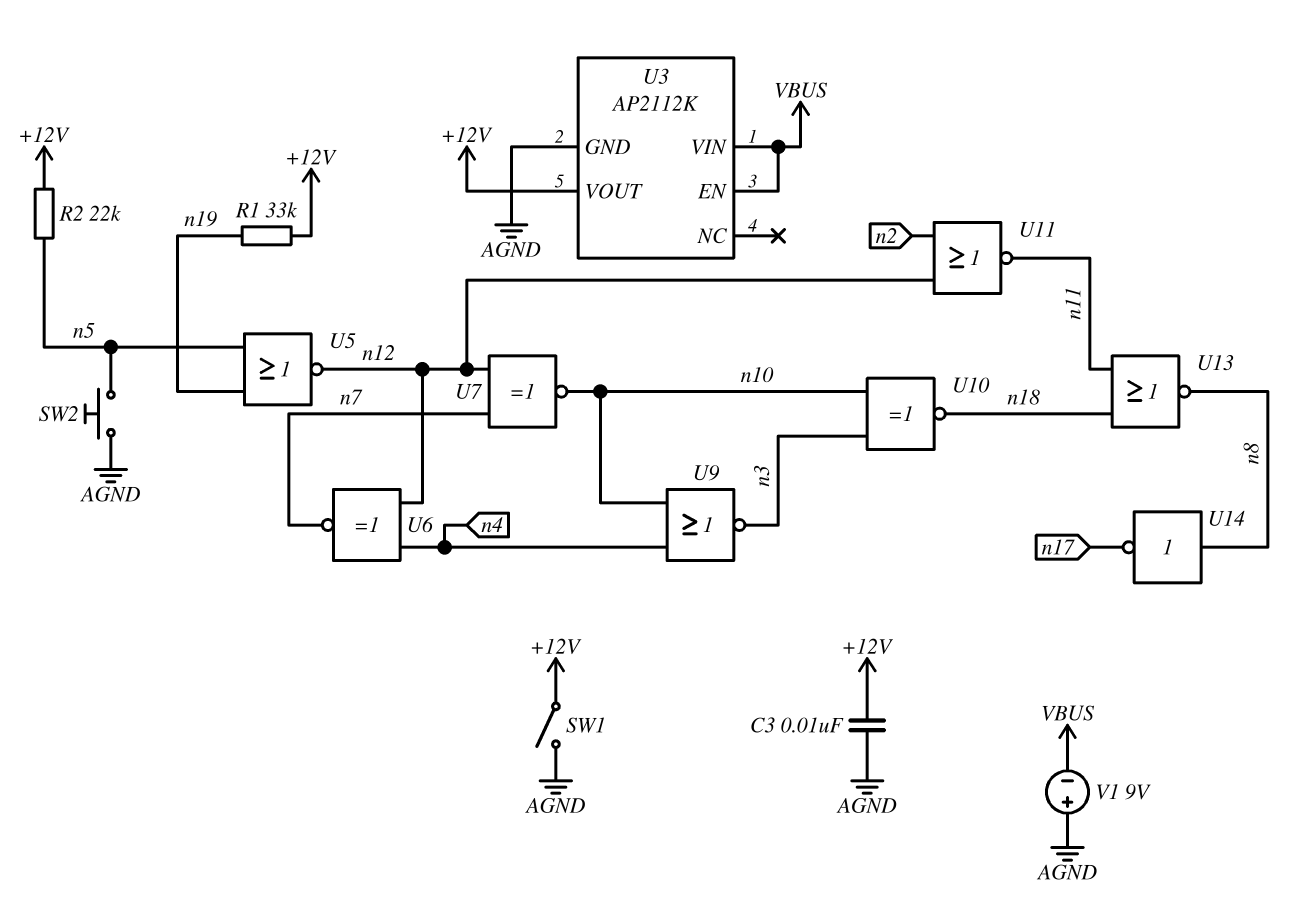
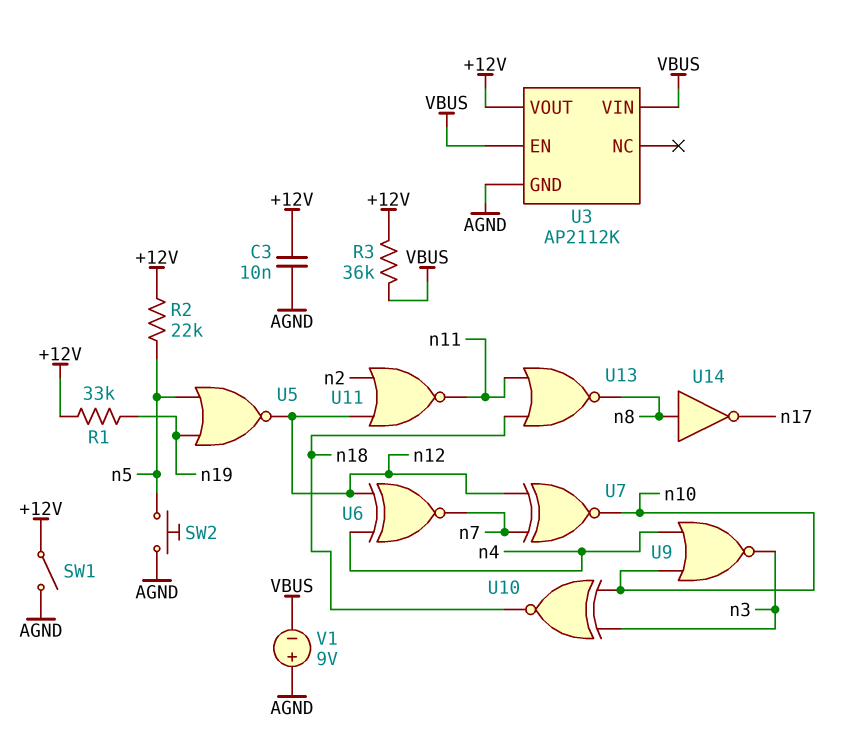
R3: none -> 36k (+12V, VBUS)

